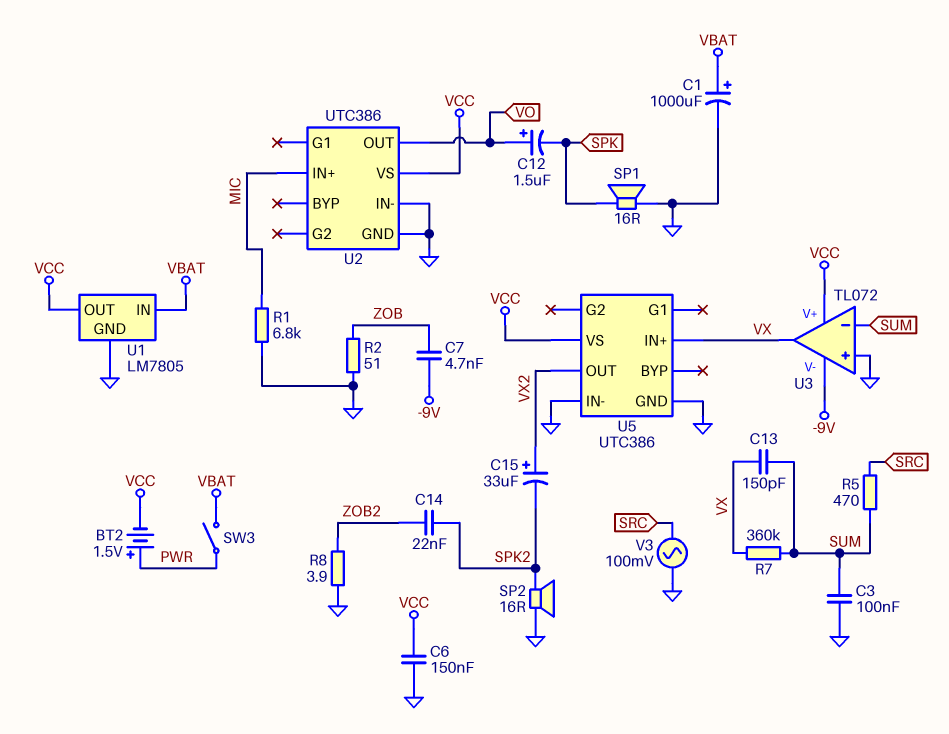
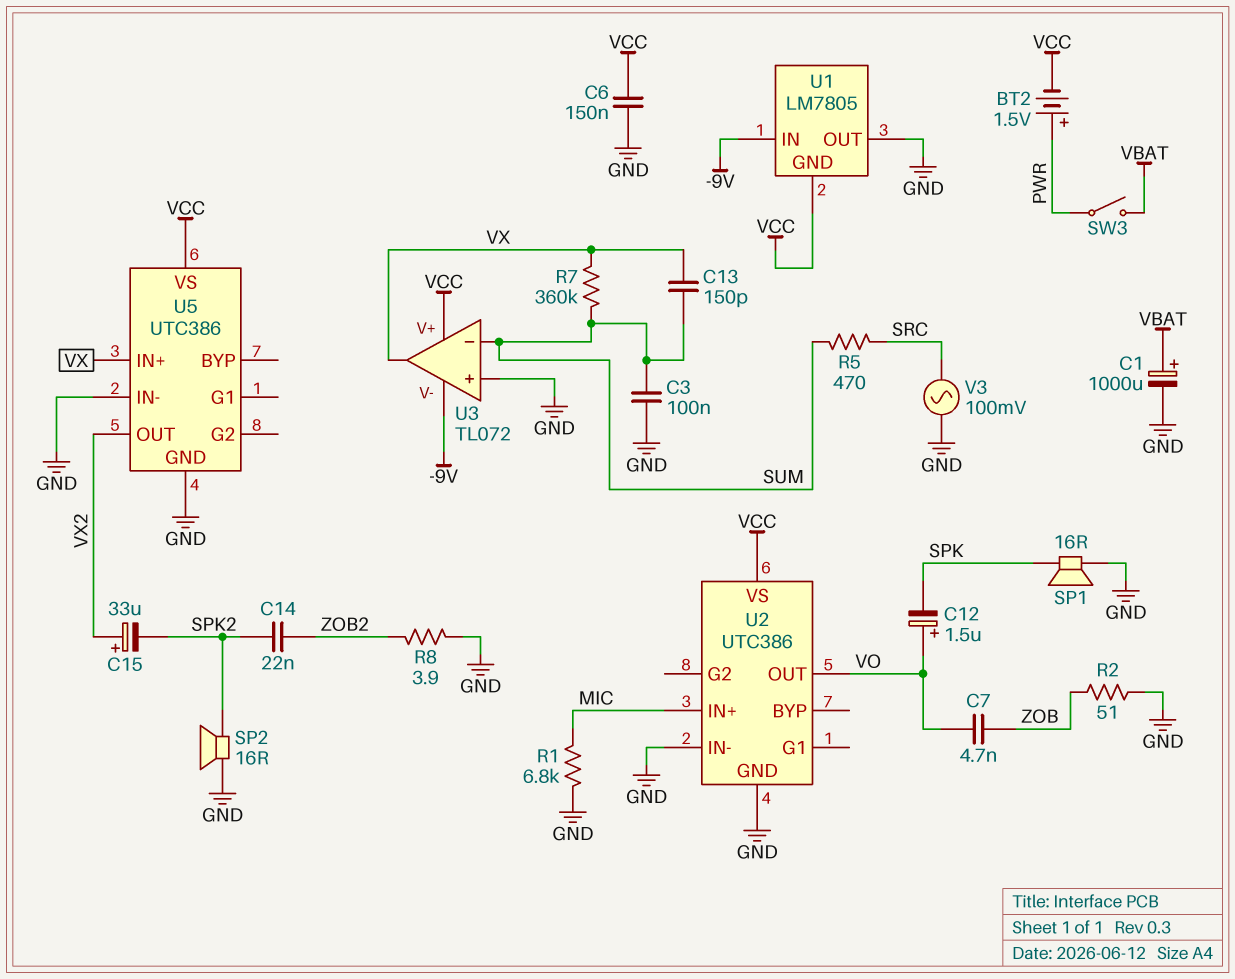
C7: 4.7nF (-9V, ZOB) -> 4.7nF (VO, ZOB)
U1 pin GND: GND -> VCC
U1 pin IN: VBAT -> -9V
U1 pin OUT: VCC -> GND

